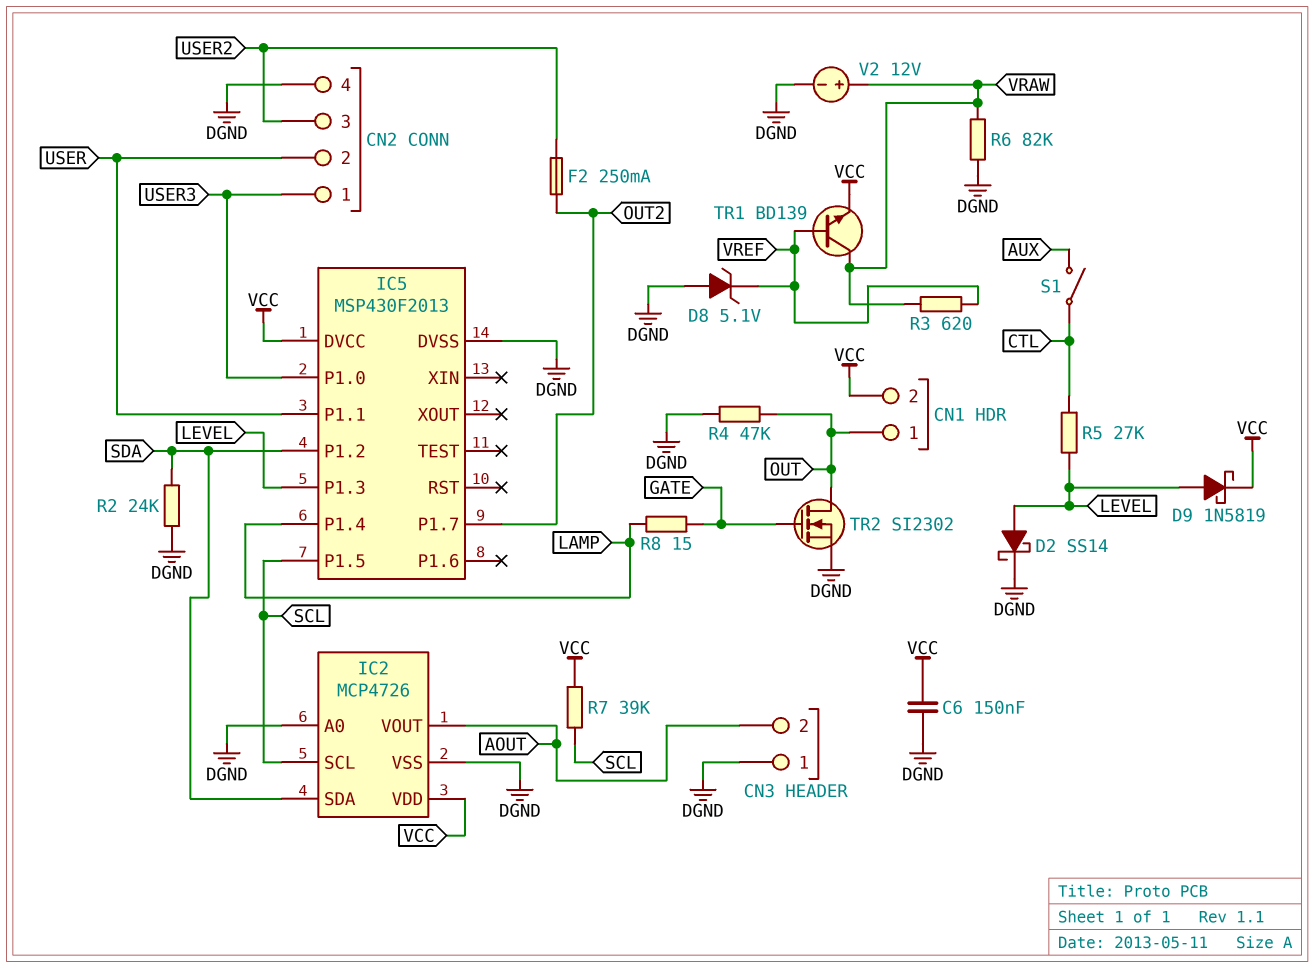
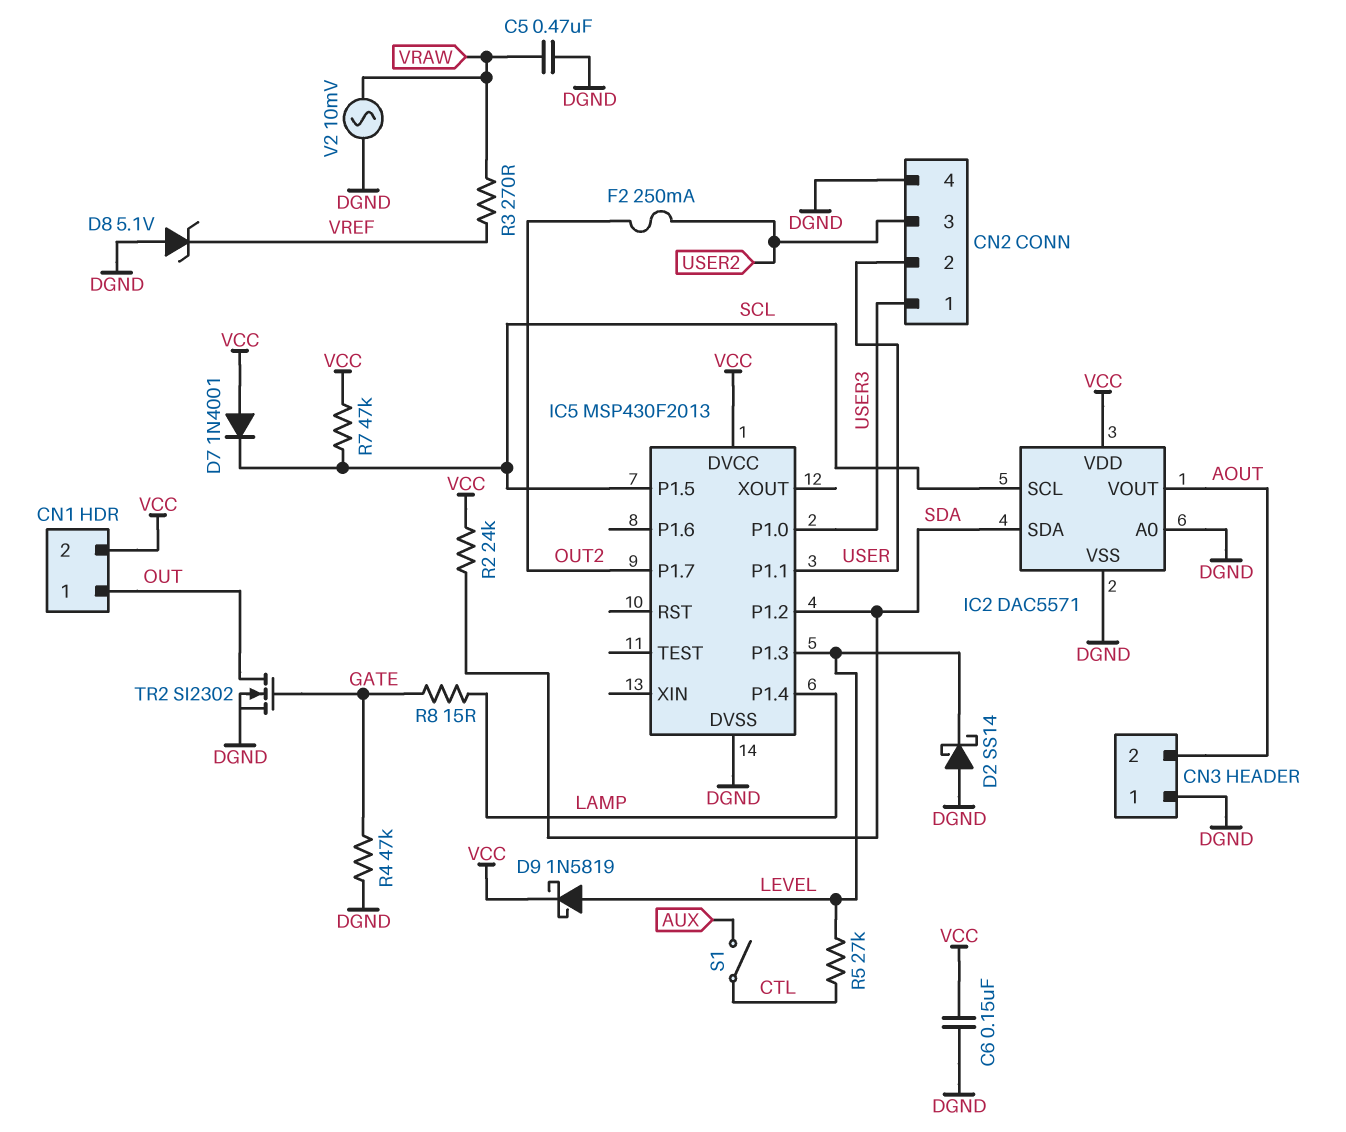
C5: none -> 470nF (DGND, VRAW)
D2: schottky SS14 (A LEVEL, K DGND) -> schottky SS14 (A DGND, K LEVEL)
D7: none -> diode 1N4001 (A VCC, K SCL)
IC2: MCP4726 -> DAC5571
R2: 24k (DGND, SDA) -> 24k (SDA, VCC)
R3: 620 (VRAW, VREF) -> 270 (VRAW, VREF)
R4: 47k (DGND, OUT) -> 47k (DGND, GATE)
R6: 82k (DGND, VRAW) -> none
R7: 39k (SCL, VCC) -> 47k (SCL, VCC)
TR1: NPN BD139 (B VREF, C VRAW, E VCC) -> none
V2: 12V (plus VRAW, minus DGND) -> AC 10mV (DGND, VRAW)

